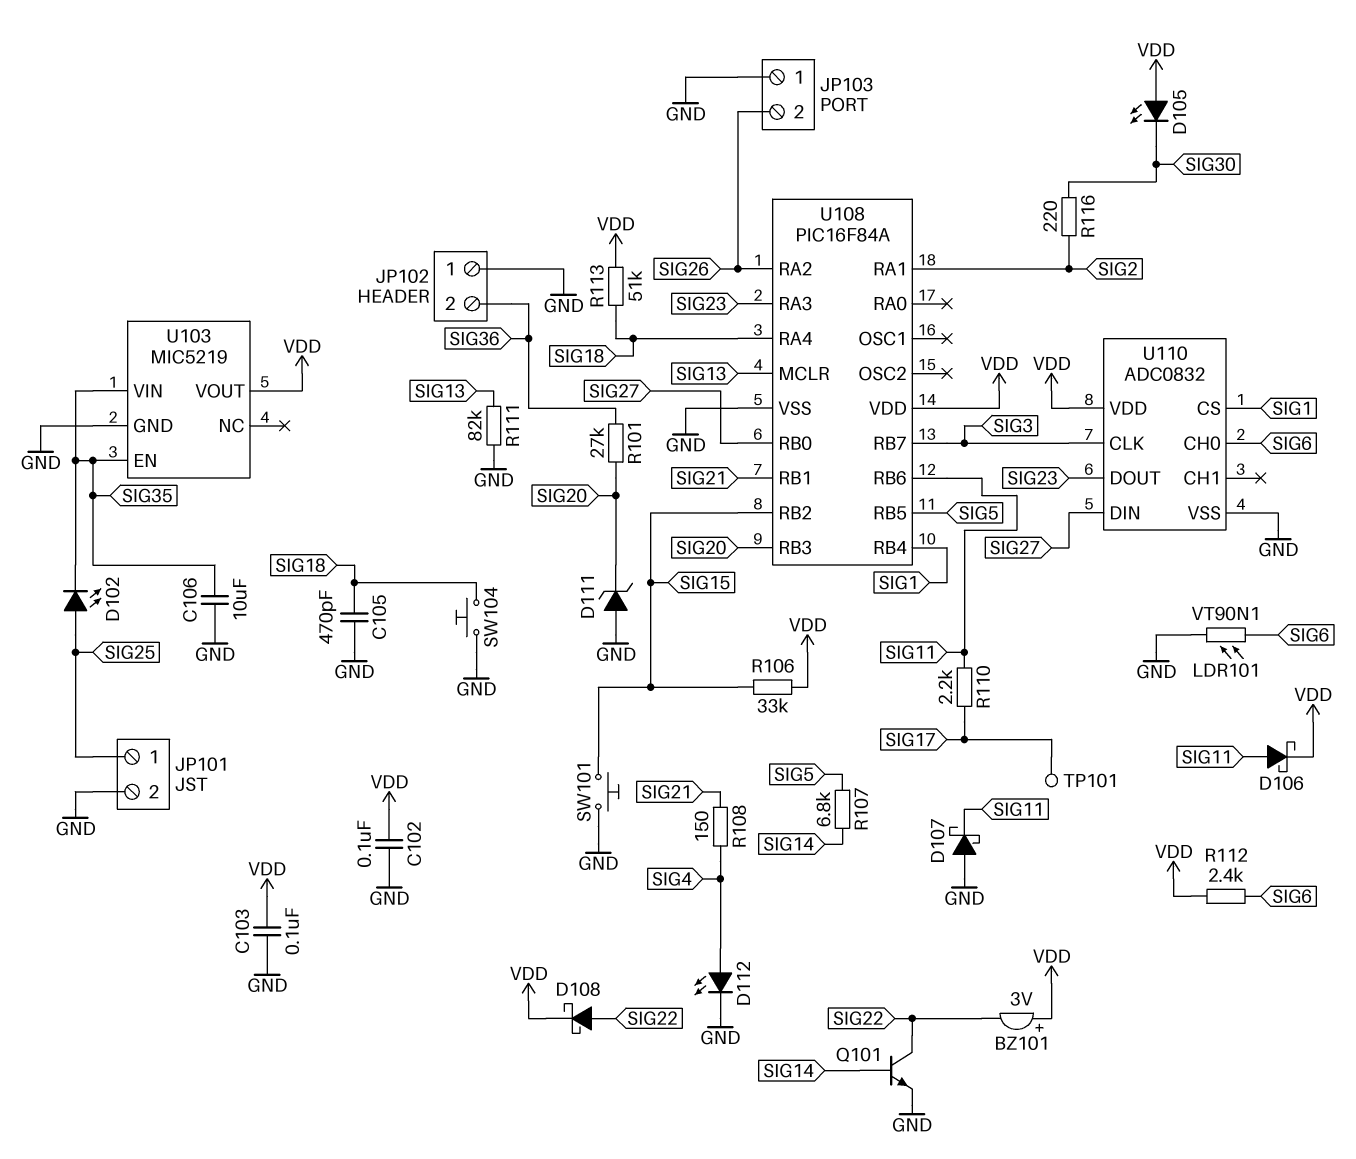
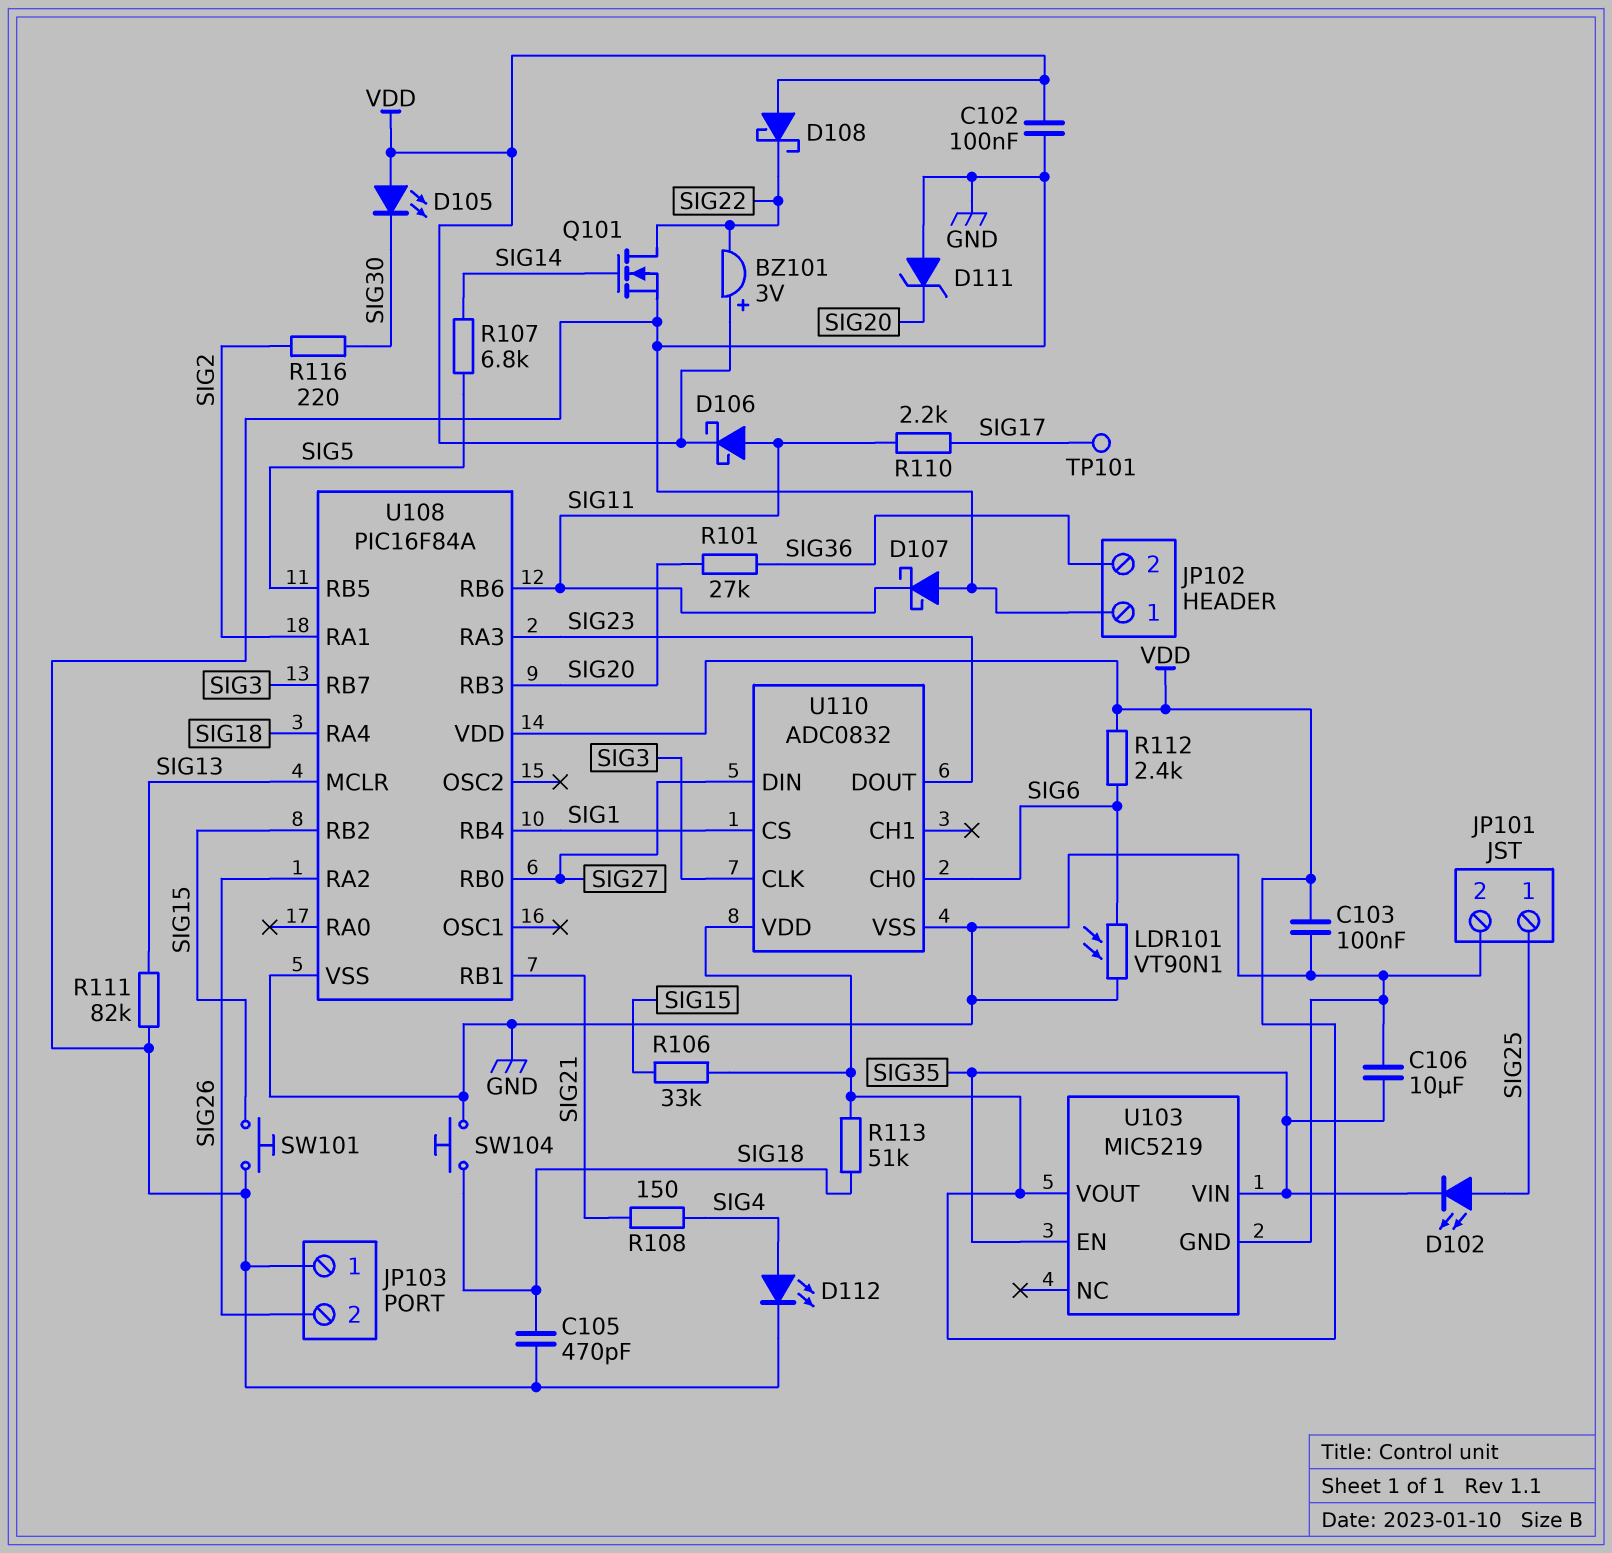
D108: schottky (A SIG22, K VDD) -> schottky (A VDD, K SIG22)
Q101: NPN (B SIG14, C SIG22, E GND) -> NMOS (G SIG14, D SIG22, S GND)

